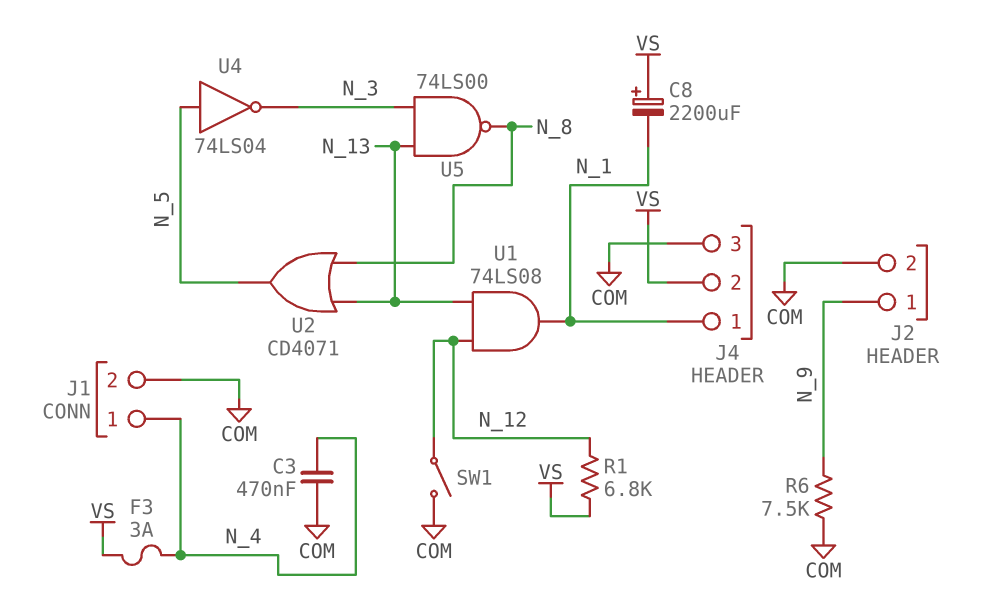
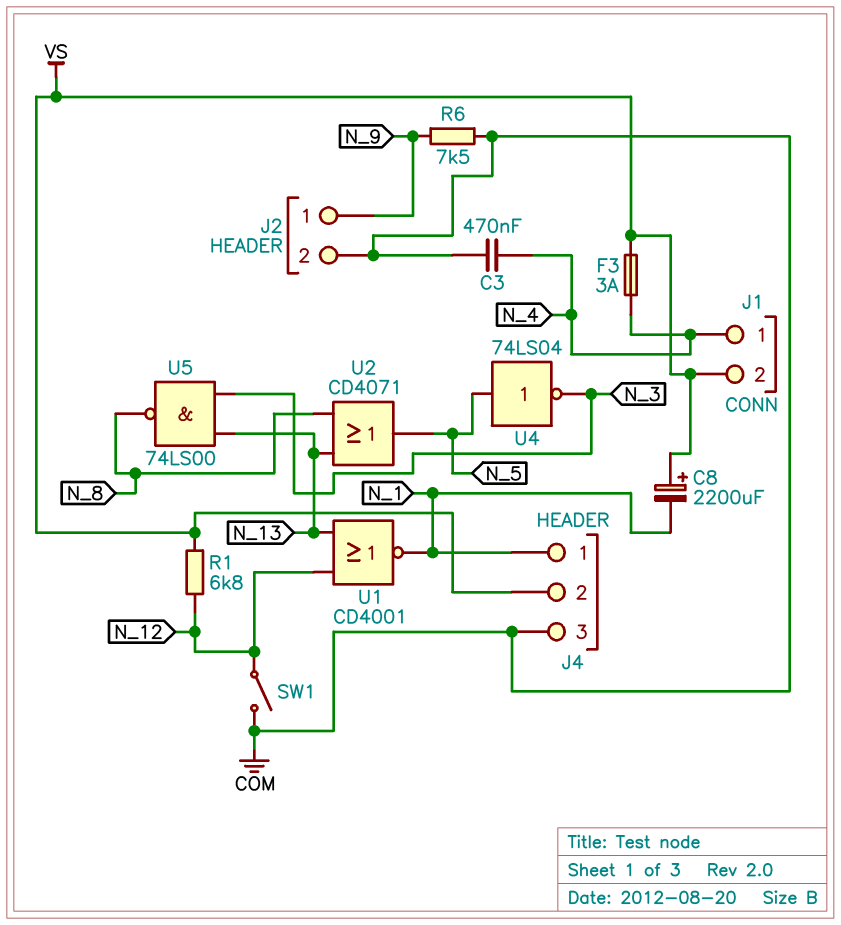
J1 pin 2: COM -> VS
U1: AND 74LS08 (in N_12, in N_13, out N_1) -> NOR CD4001 (in N_12, in N_13, out N_1)

